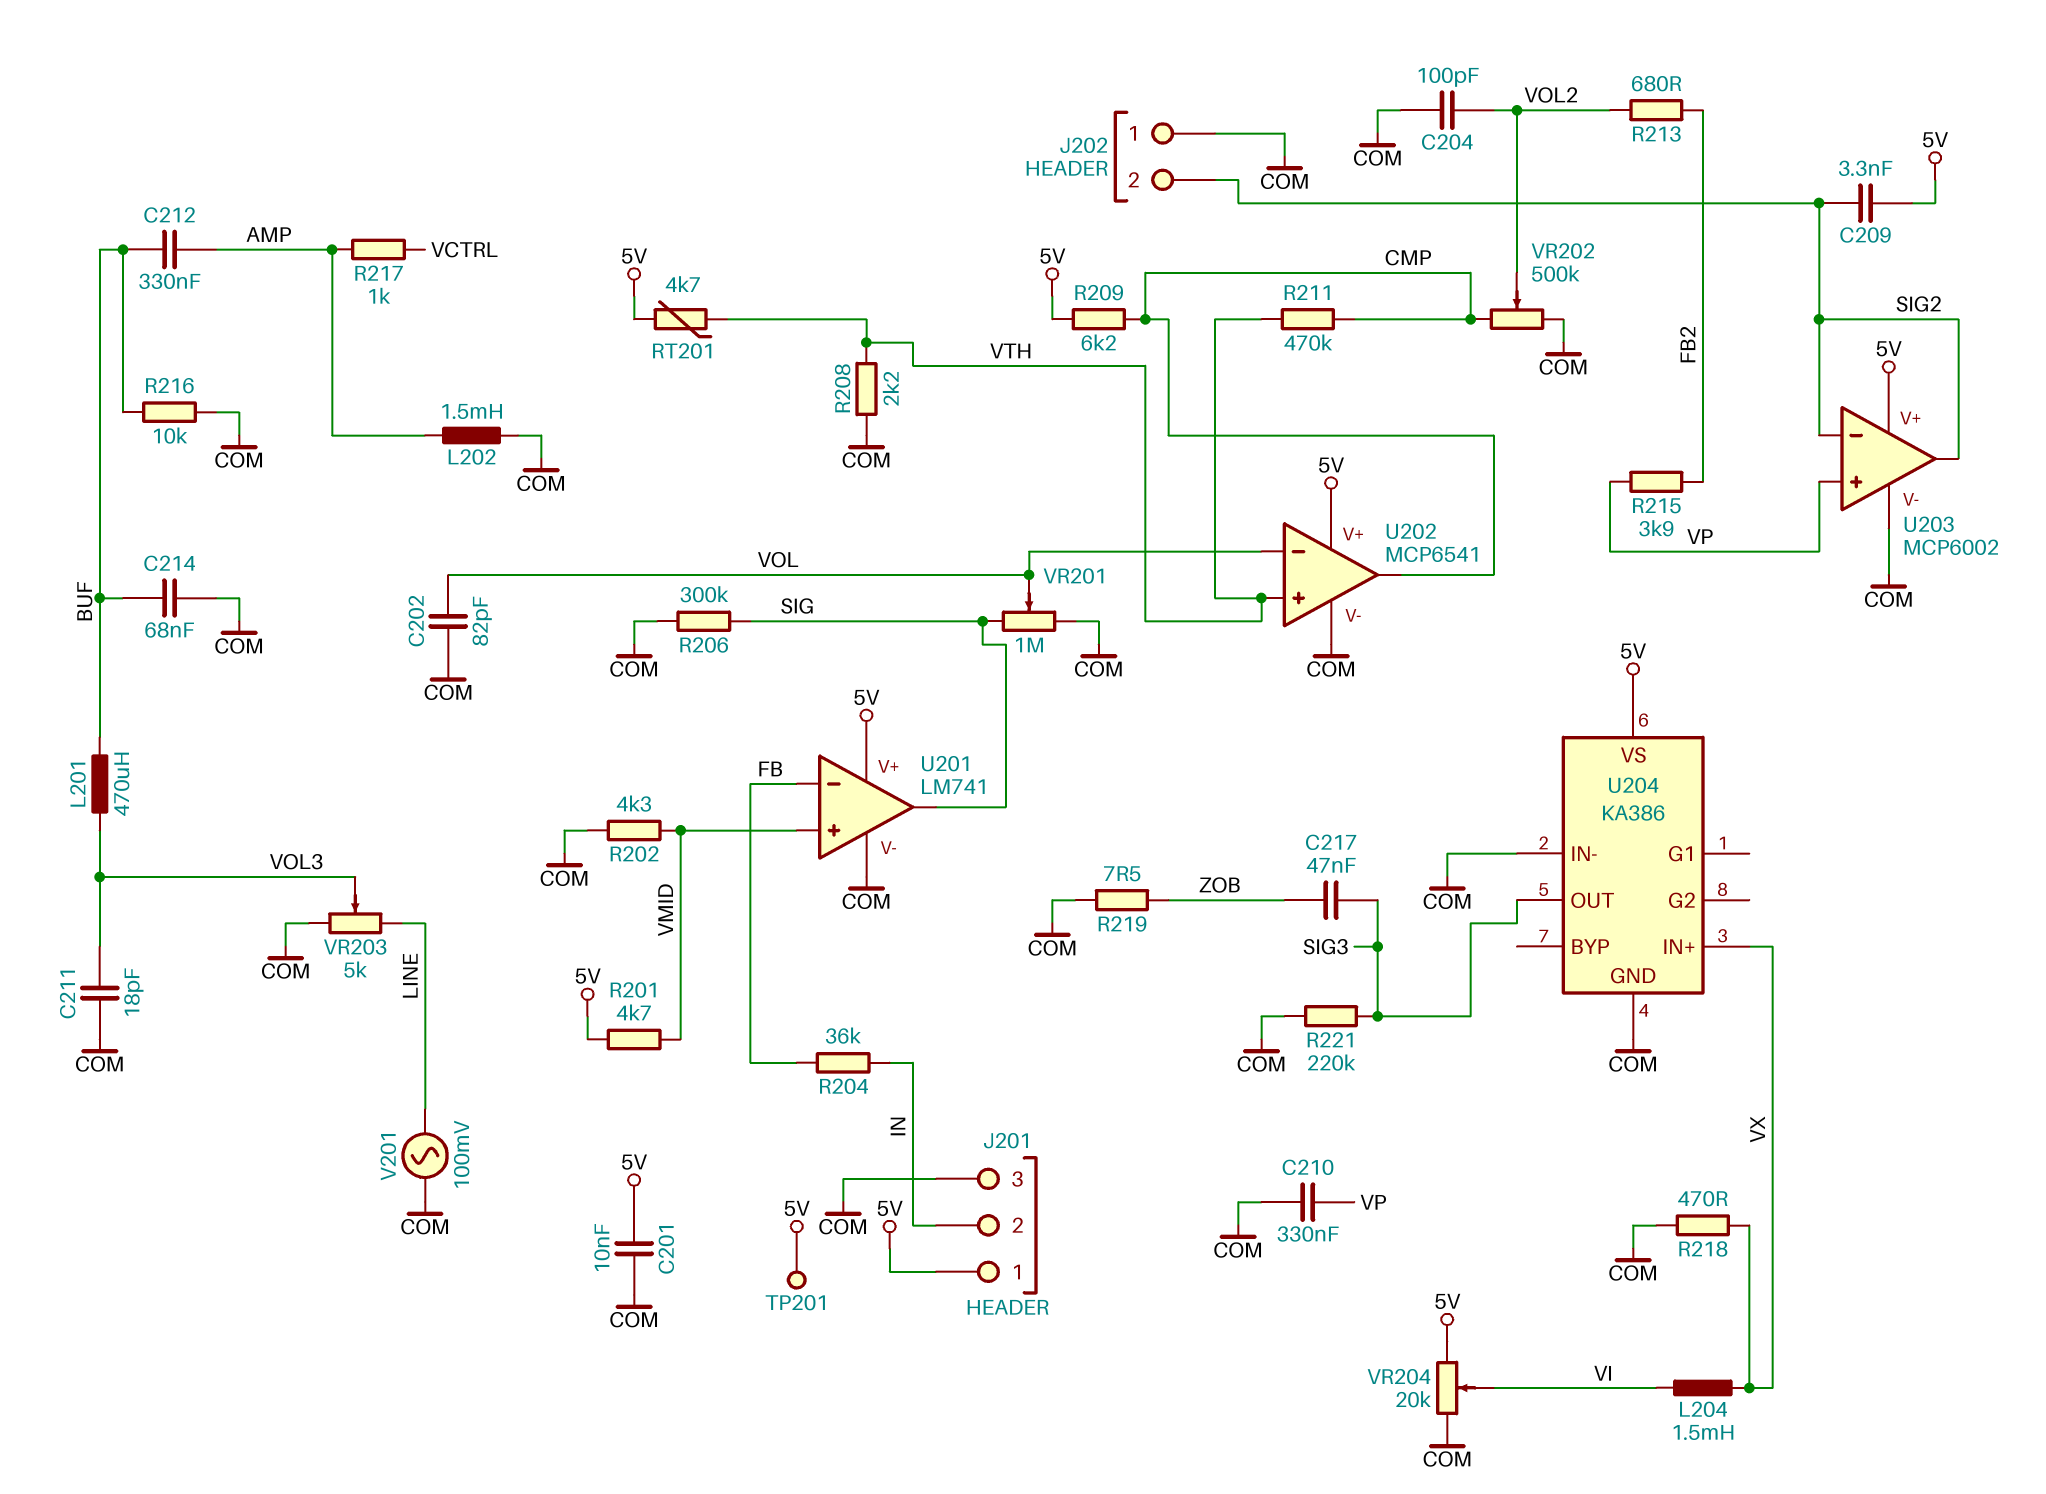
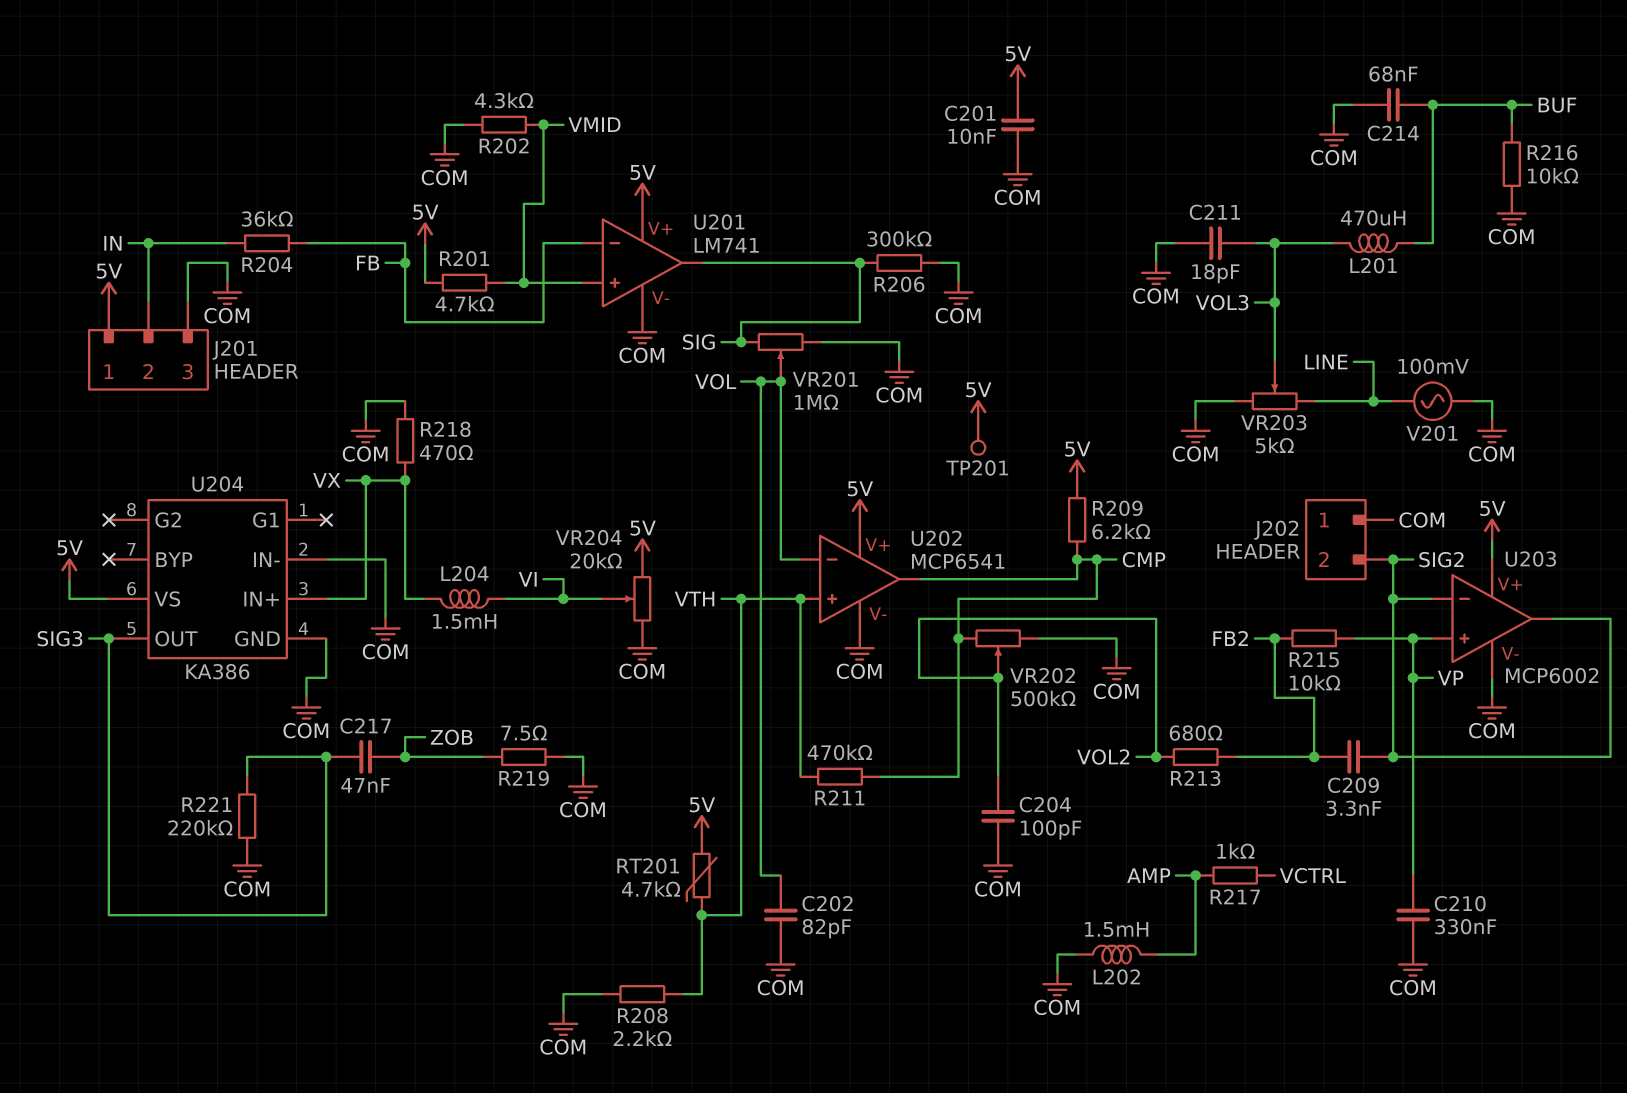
C209: 3.3nF (5V, SIG2) -> 3.3nF (FB2, SIG2)
C212: 330nF (AMP, BUF) -> none
R215: 3.9k (FB2, VP) -> 10k (FB2, VP)

